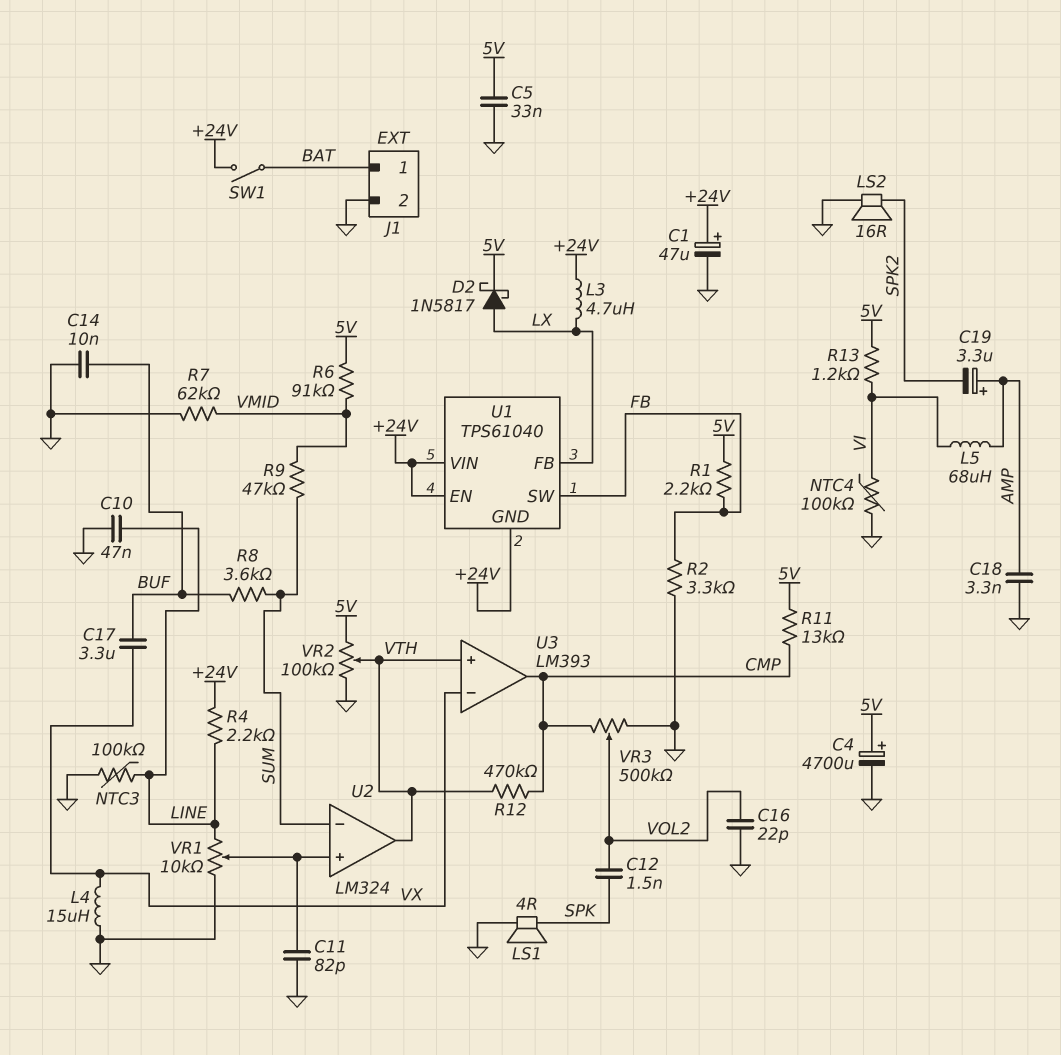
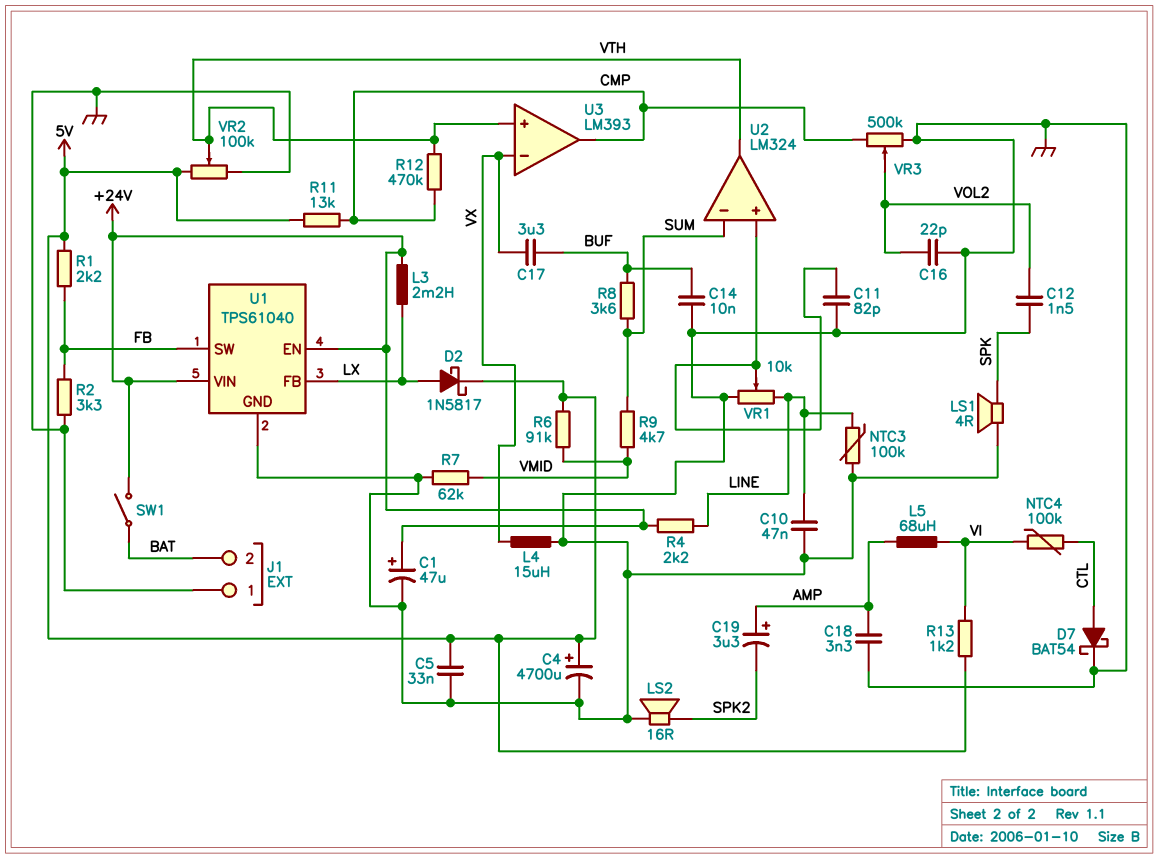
D7: none -> schottky BAT54 (A CTL, K GND)
J1 pin 1: BAT -> GND
J1 pin 2: GND -> BAT
L3: 4.7uH (+24V, LX) -> 2.2mH (+24V, LX)
NTC4: 100k (GND, VI) -> 100k (CTL, VI)
R9: 47k (SUM, VMID) -> 4.7k (SUM, VMID)
U1 pin GND: +24V -> GND

